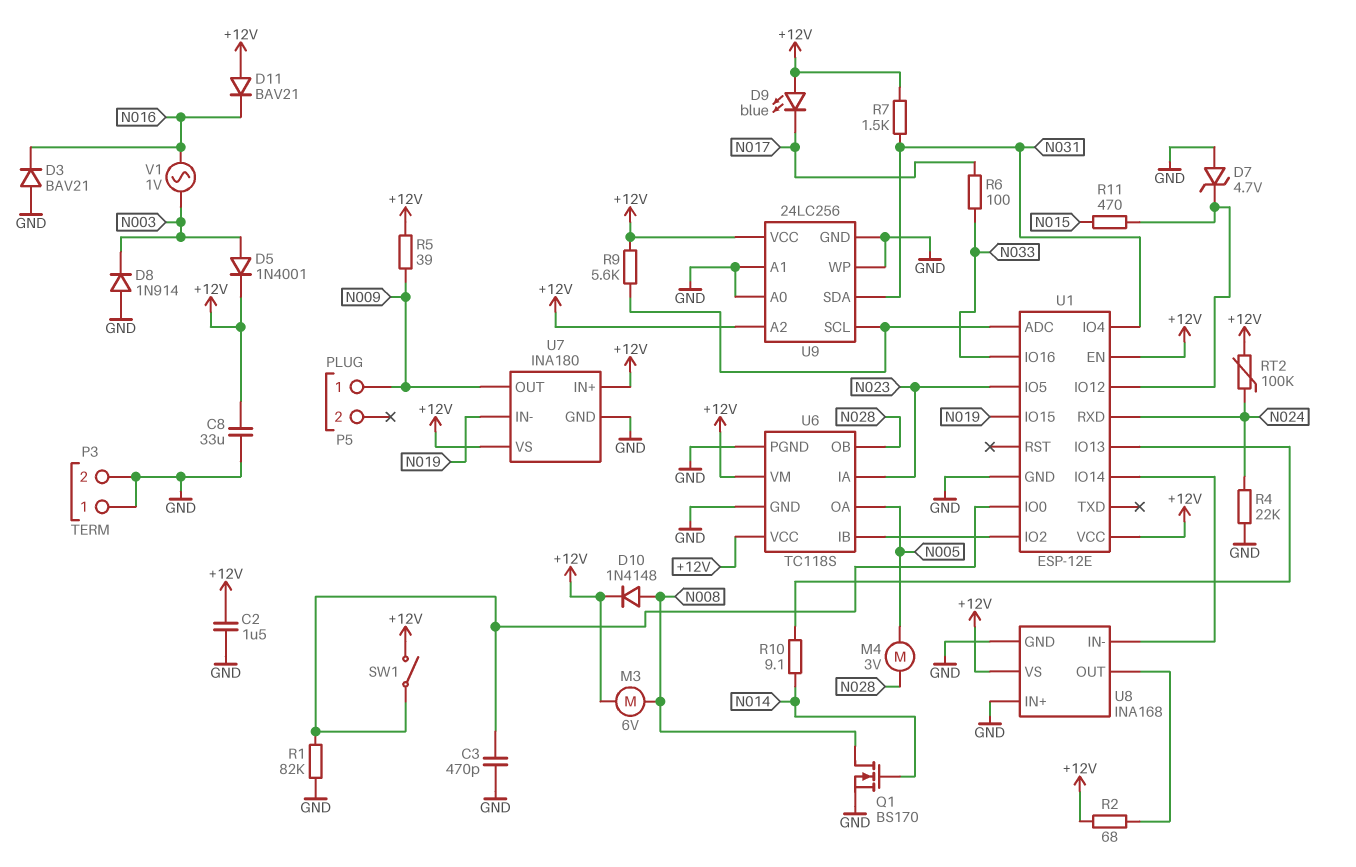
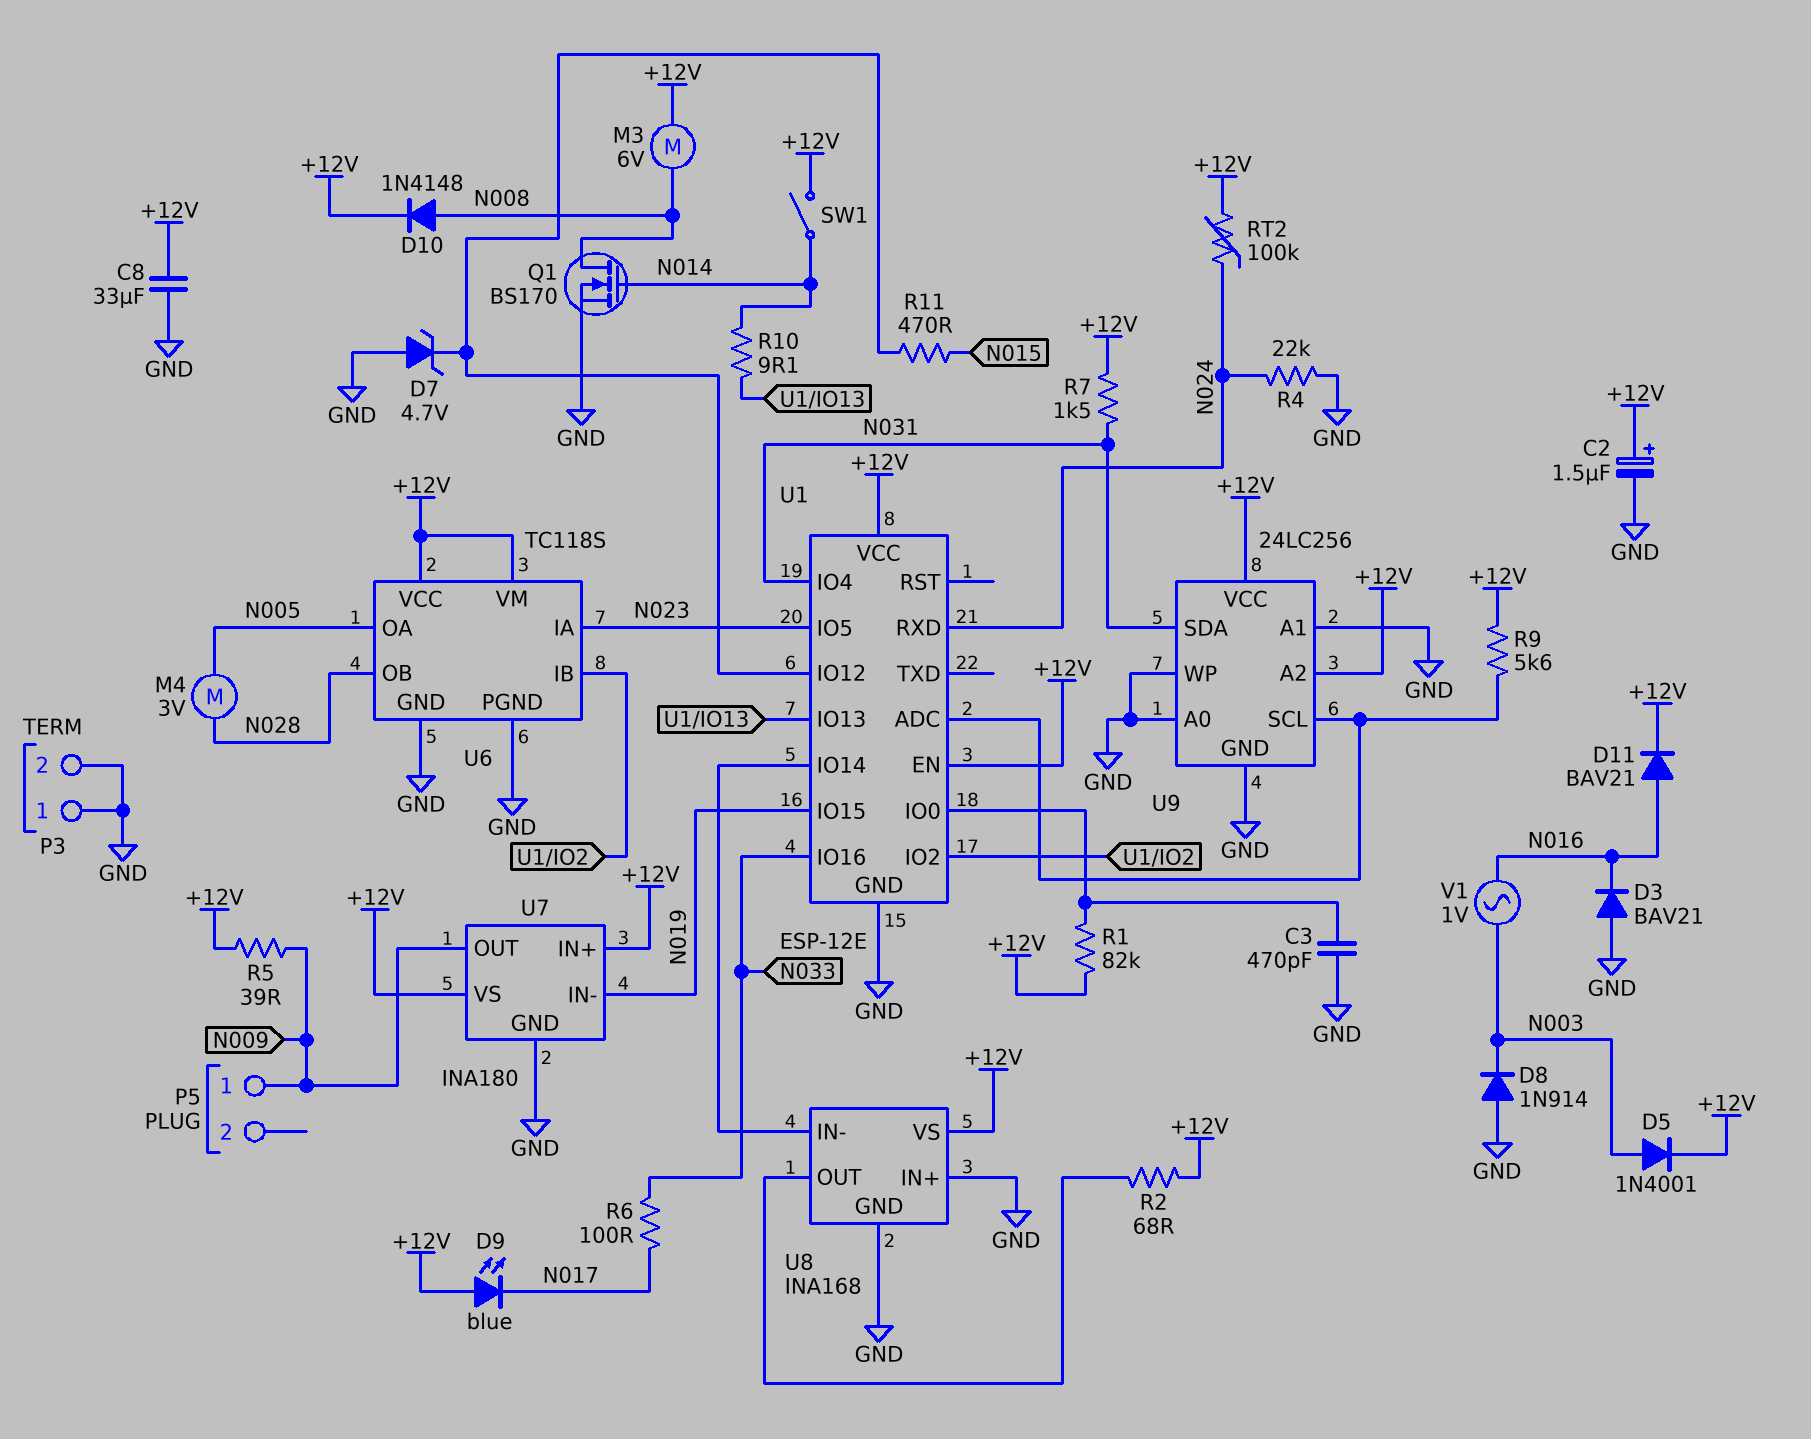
C2: 1.5uF (+12V, GND) -> 1.5uF (plus +12V, minus GND)
D11: diode BAV21 (A +12V, K N016) -> diode BAV21 (A N016, K +12V)
R1: 82k (GND, U1/IO0) -> 82k (+12V, U1/IO0)
SW1: switch (+12V, U1/IO0) -> switch (+12V, N014)

